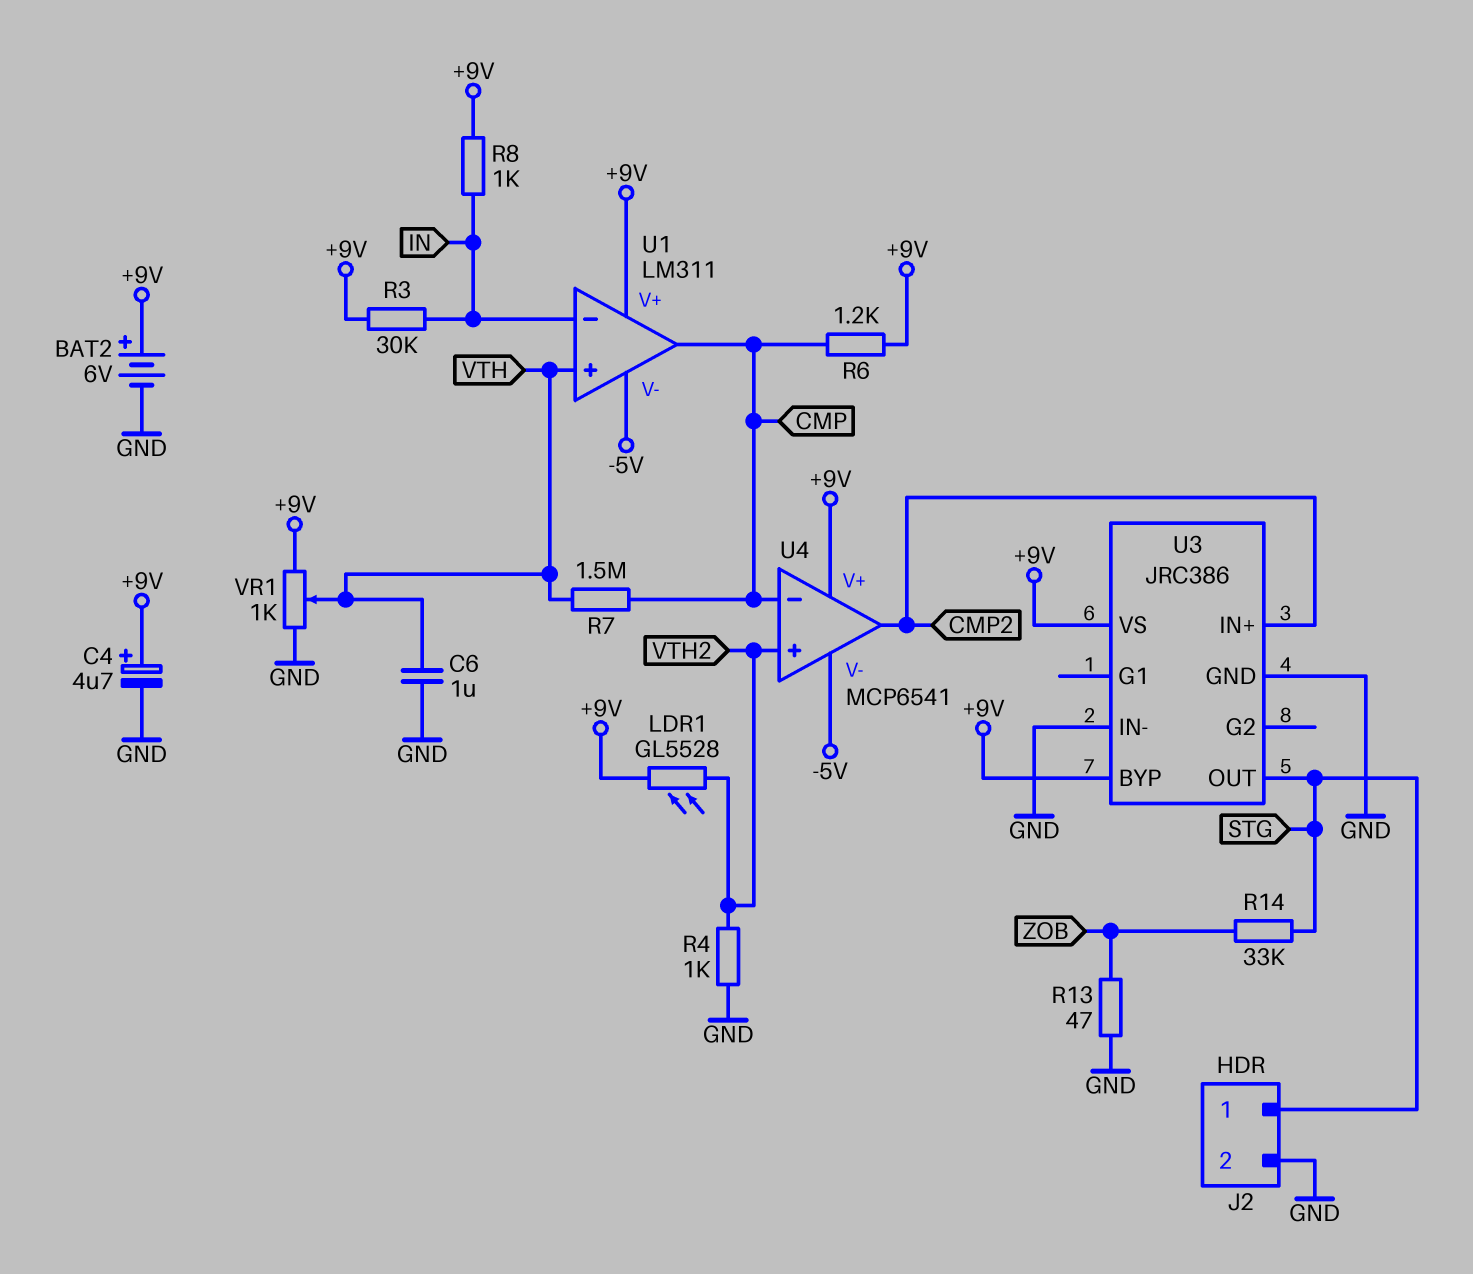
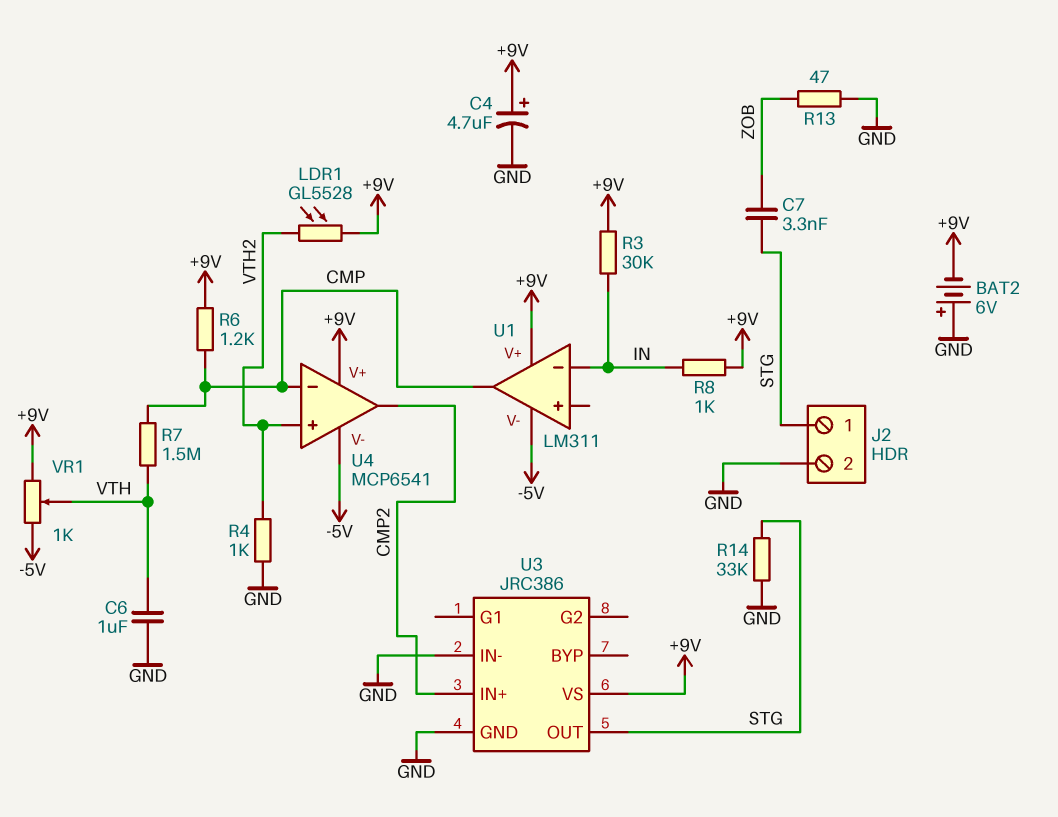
BAT2: 6V (plus +9V, minus GND) -> 6V (plus GND, minus +9V)
C7: none -> 3.3nF (STG, ZOB)
R14: 33k (STG, ZOB) -> 33k (GND, STG)
U1 pin in+: VTH -> none
U3 pin BYP: +9V -> none
VR1: 1k (+9V, GND, wiper VTH) -> 1k (+9V, -5V, wiper VTH)

